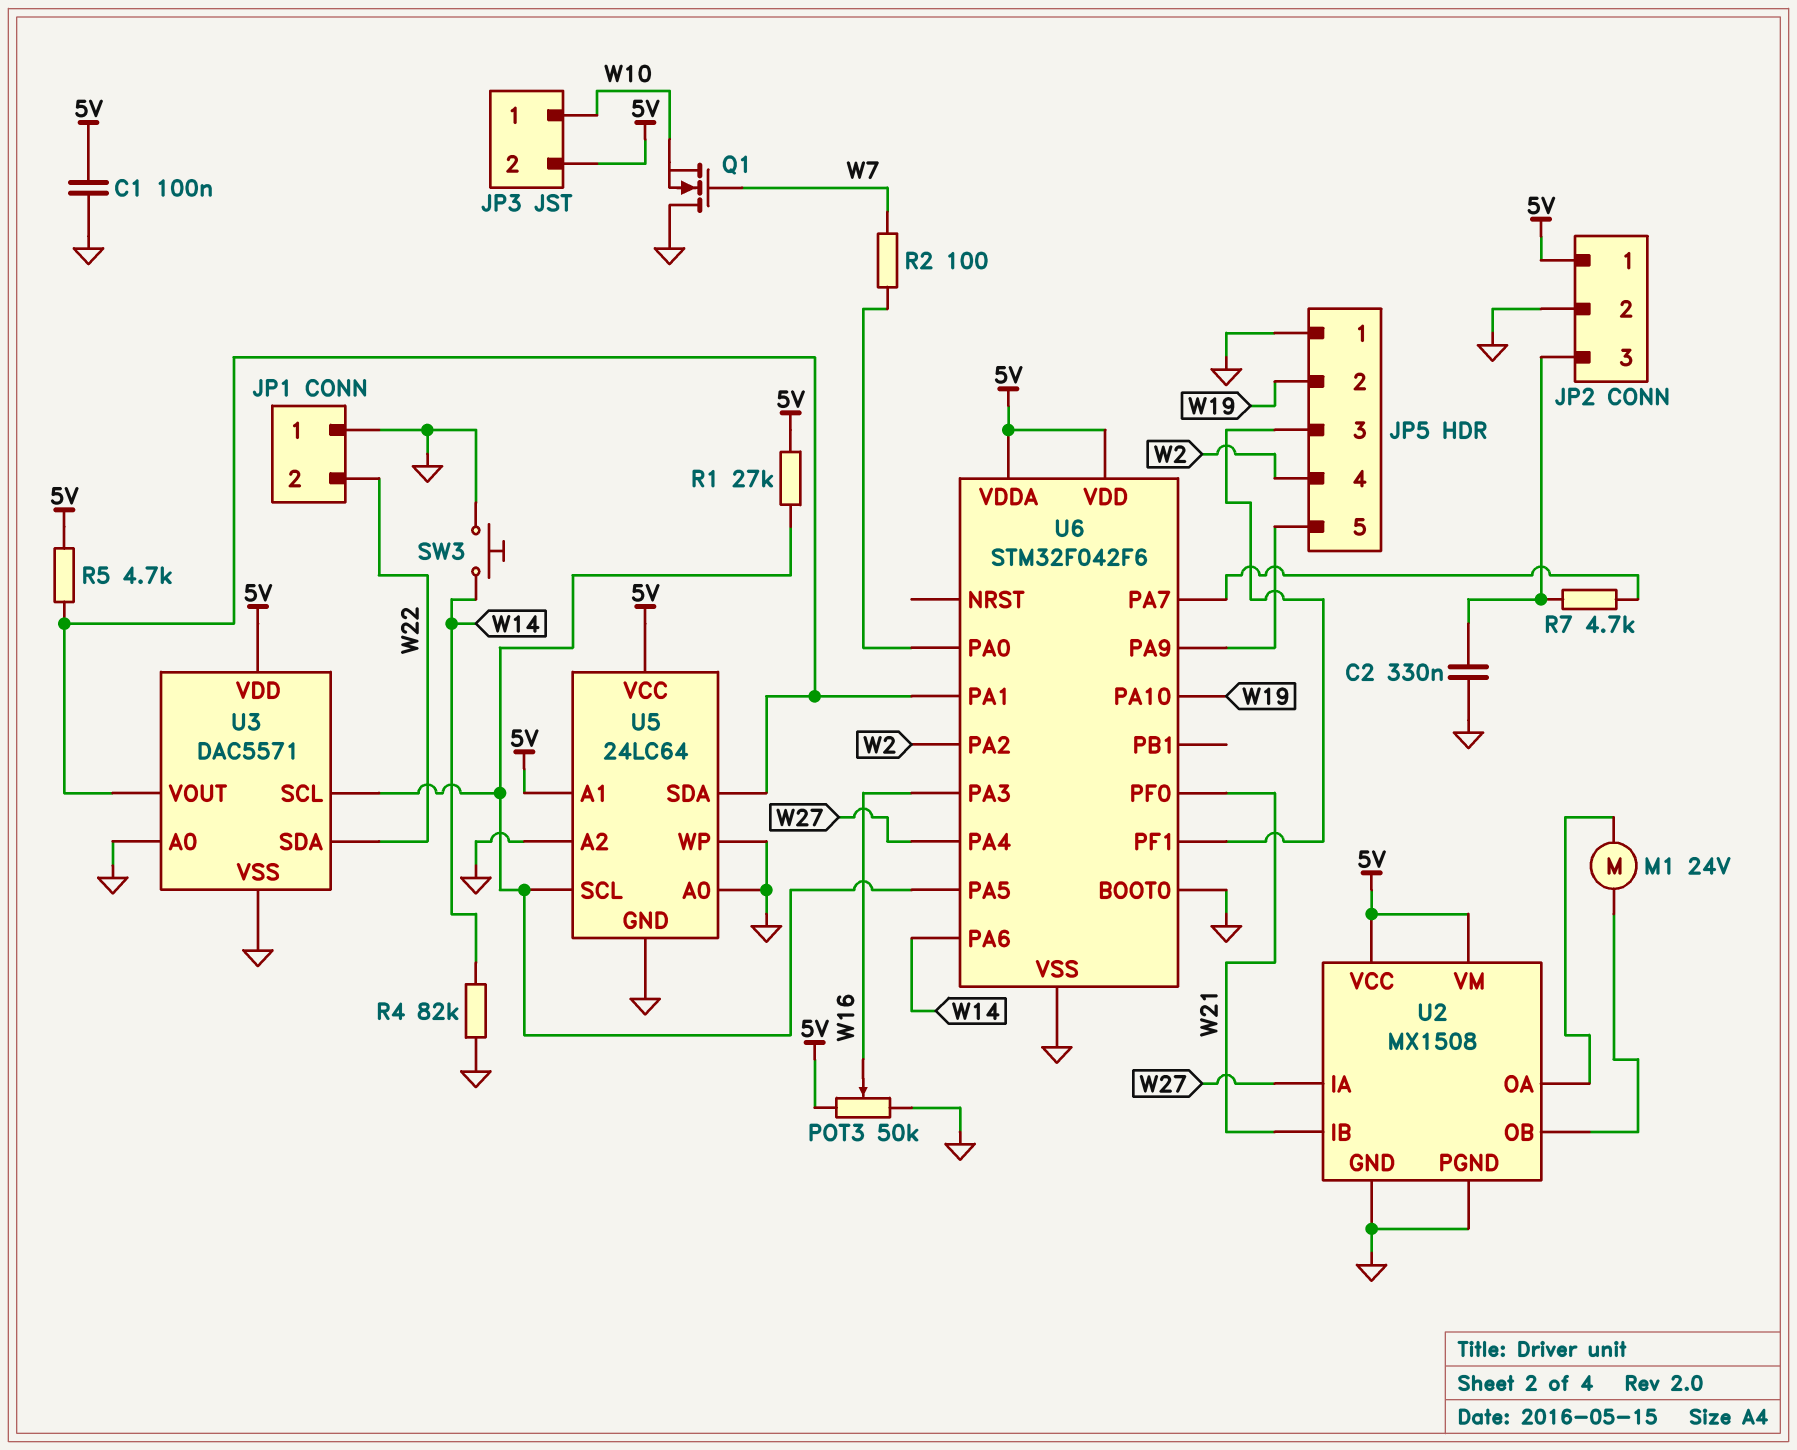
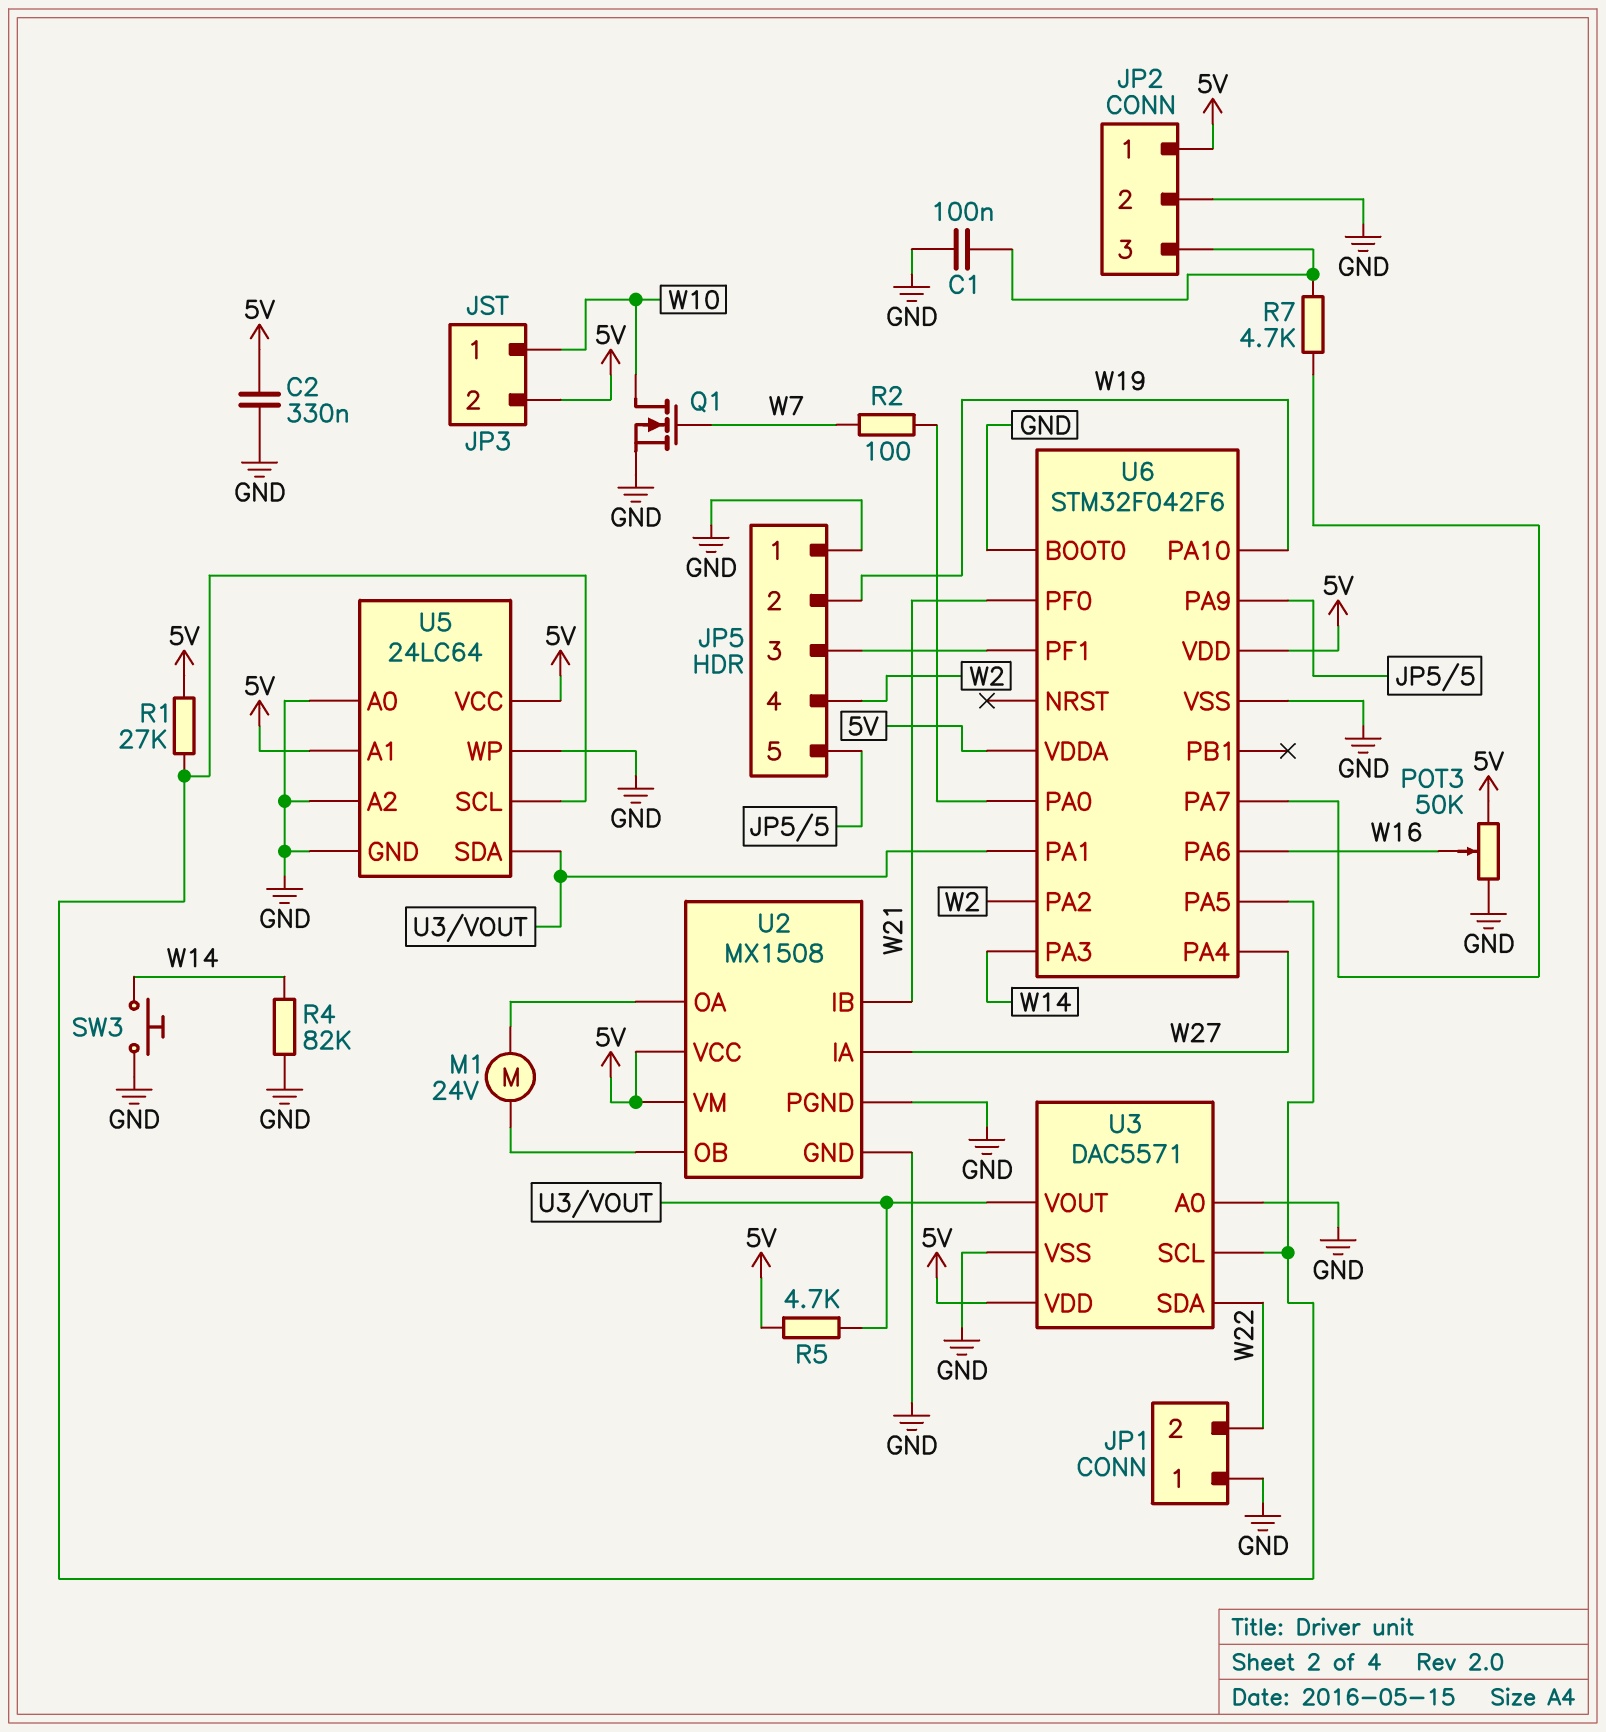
C1: 100nF (5V, GND) -> 100nF (GND, JP2/3)
C2: 330nF (GND, JP2/3) -> 330nF (5V, GND)
Q1: NMOS (G W7, D GND, S W10) -> NMOS (G W7, D W10, S GND)
U6 pin PA3: W16 -> W14
U6 pin PA6: W14 -> W16

